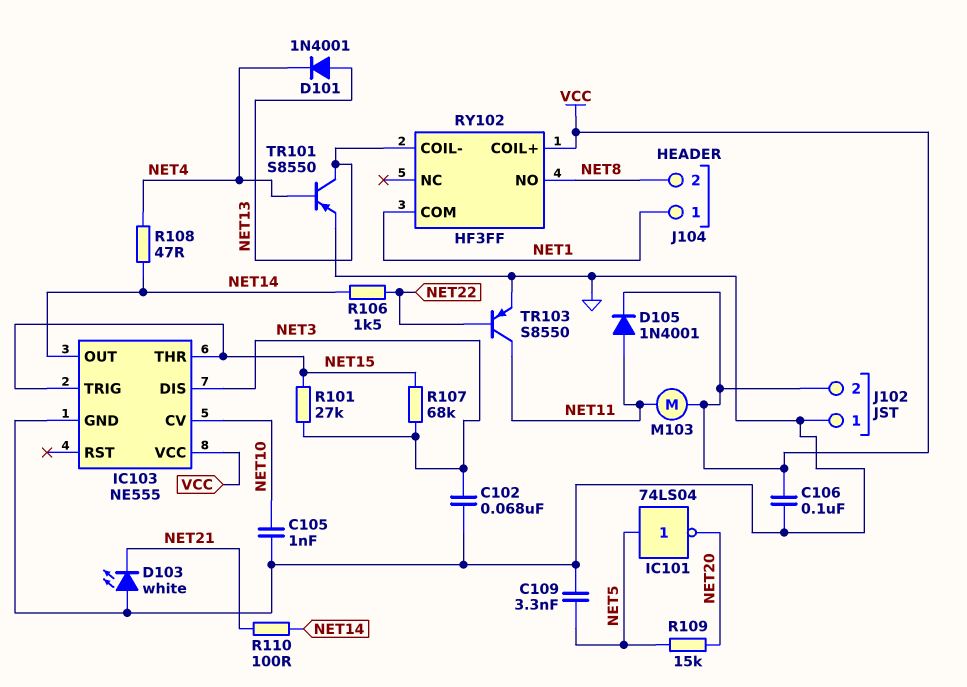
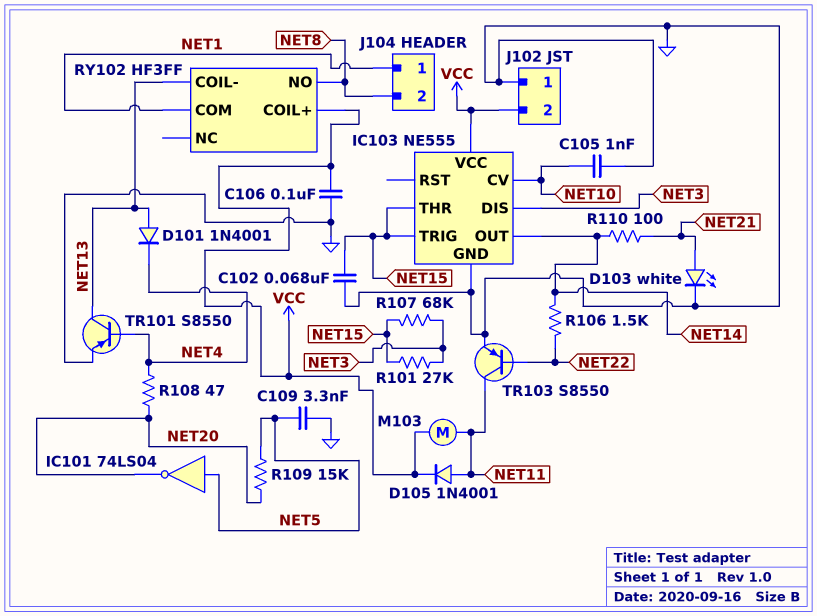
C102: 68nF (GND, NET3) -> 68nF (GND, NET15)
D103: LED white (A GND, K NET21) -> LED white (A NET21, K GND)
R108: 47 (NET4, NET14) -> 47 (NET4, NET20)

